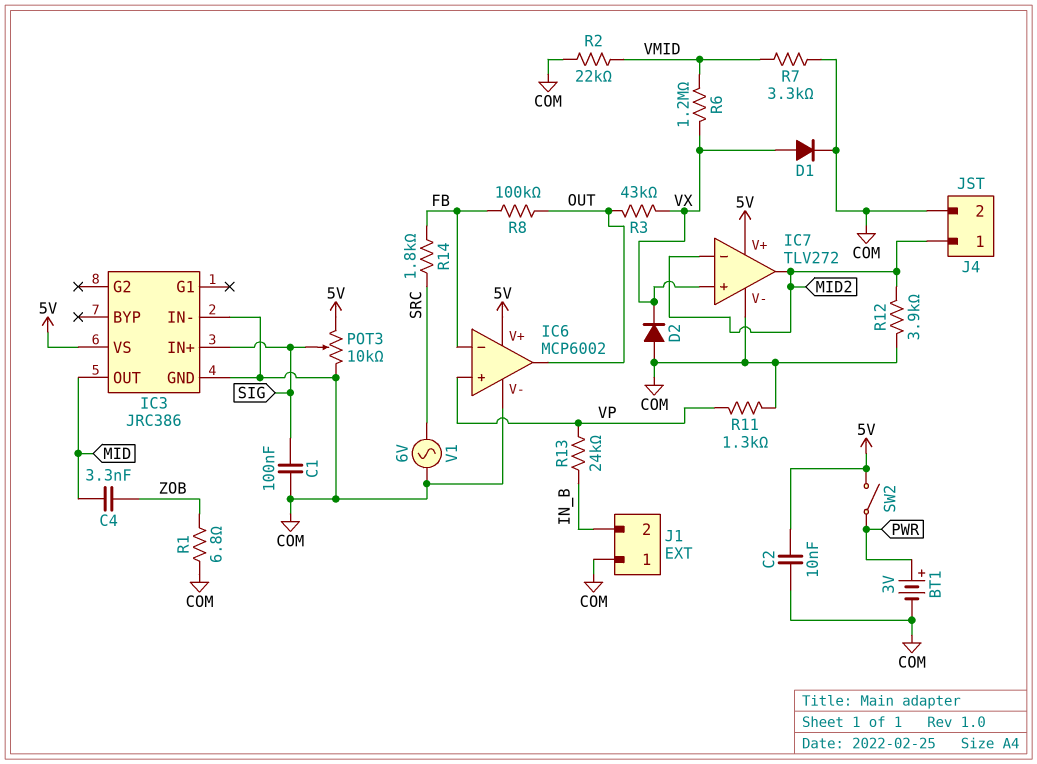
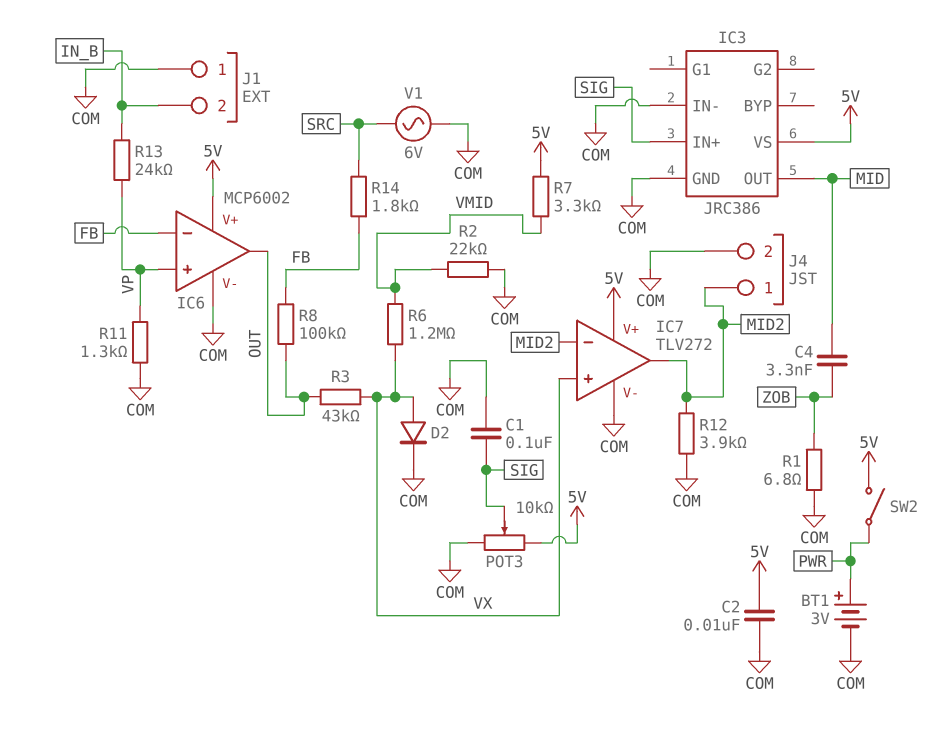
D1: diode (A VX, K COM) -> none
D2: diode (A COM, K VX) -> diode (A VX, K COM)
R7: 3.3k (COM, VMID) -> 3.3k (5V, VMID)

